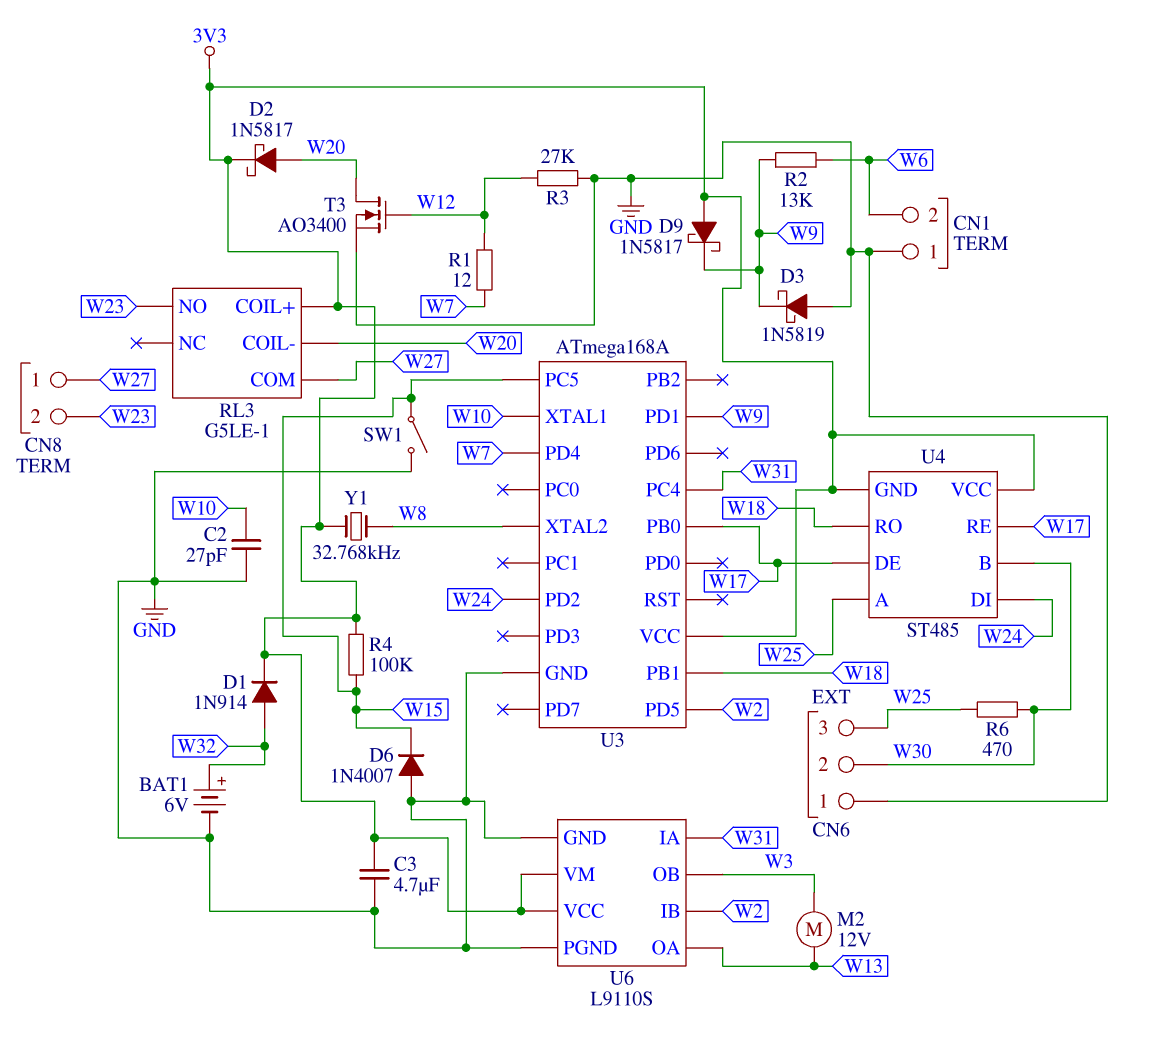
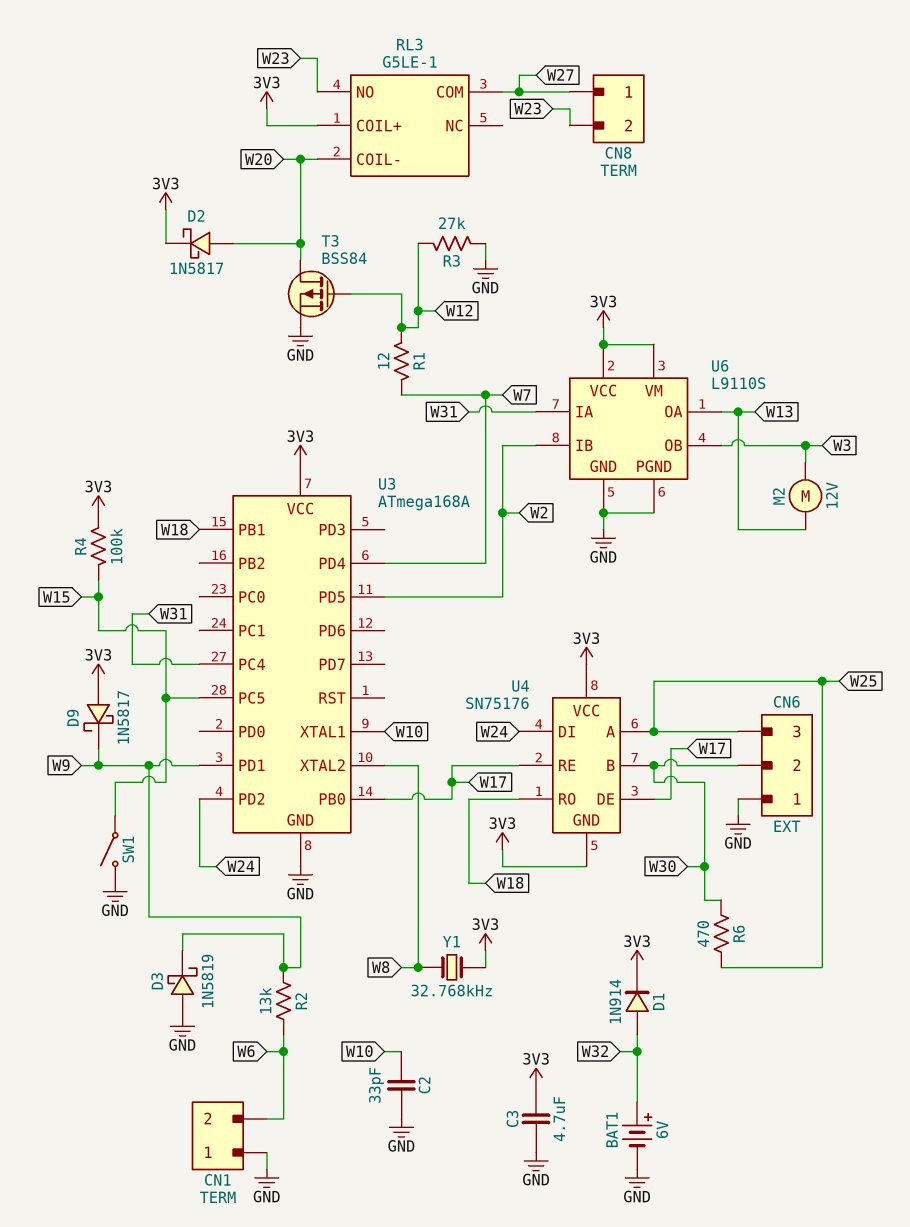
C2: 27pF (GND, W10) -> 33pF (GND, W10)
D6: diode 1N4007 (A GND, K W15) -> none
T3: NMOS AO3400 (G W12, D W20, S GND) -> PMOS BSS84 (G W12, D W20, S GND)
U4: ST485 -> SN75176

